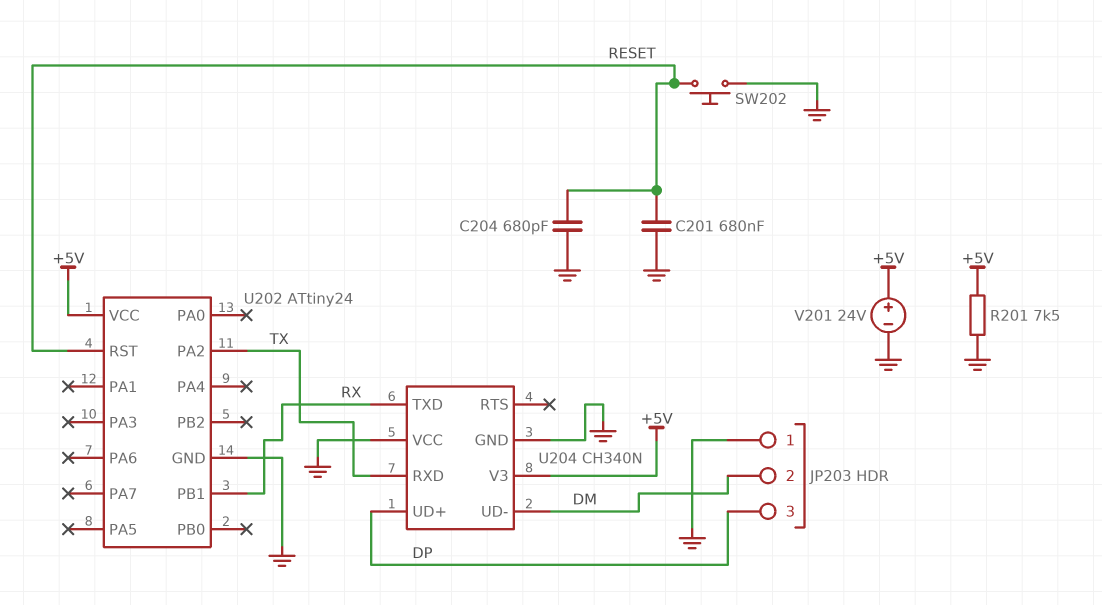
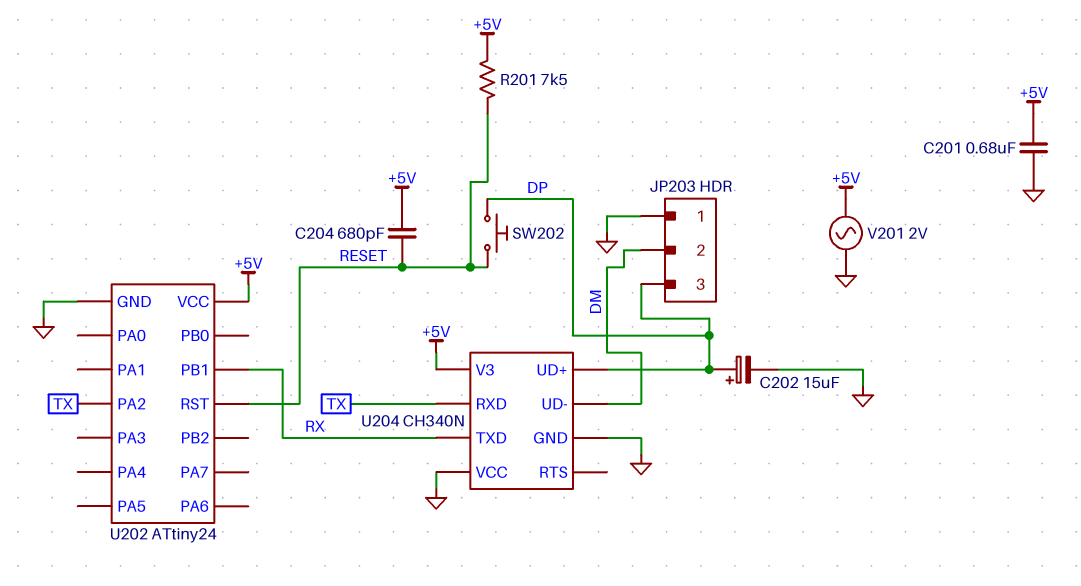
C201: 680nF (GND, RESET) -> 680nF (+5V, GND)
C202: none -> 15uF (plus DP, minus GND)
C204: 680pF (GND, RESET) -> 680pF (+5V, RESET)
R201: 7.5k (+5V, GND) -> 7.5k (+5V, RESET)
SW202: button (GND, RESET) -> button (DP, RESET)
V201: 24V (plus +5V, minus GND) -> AC 2V (+5V, GND)

